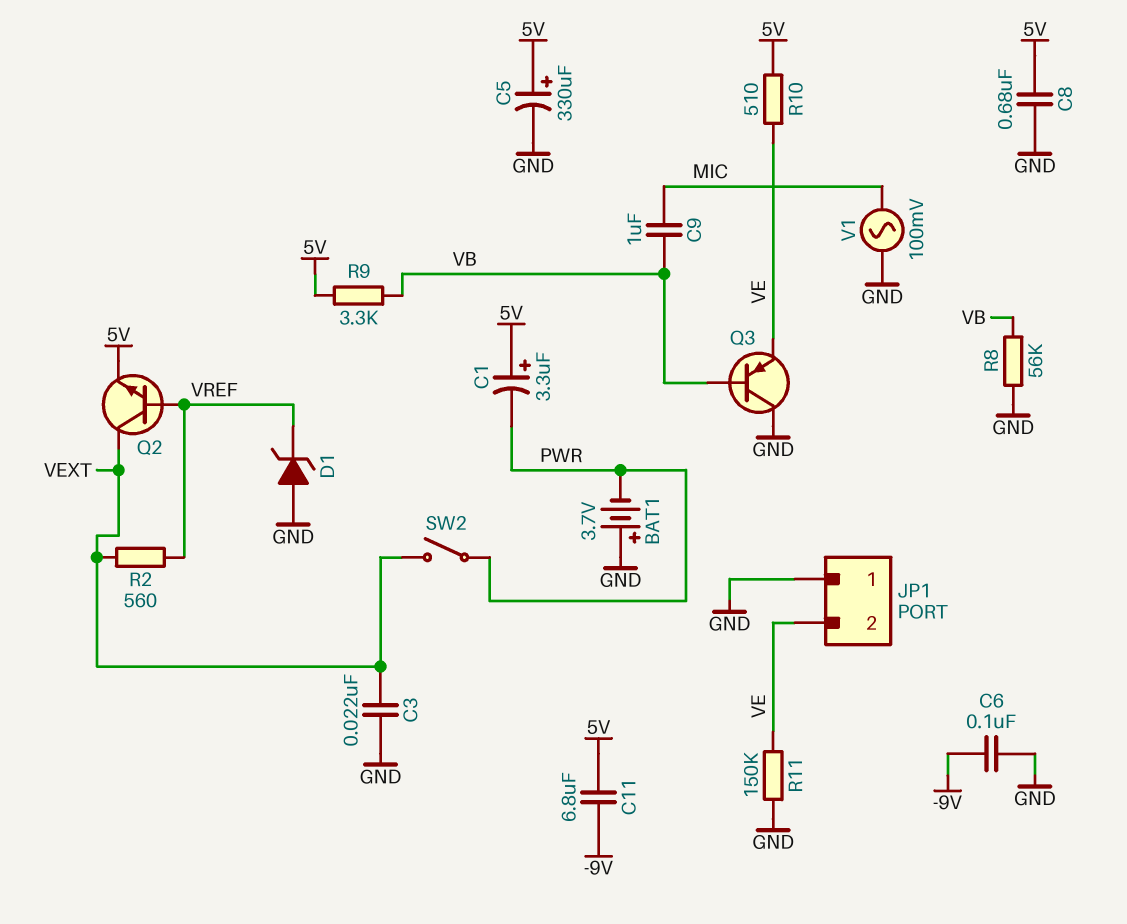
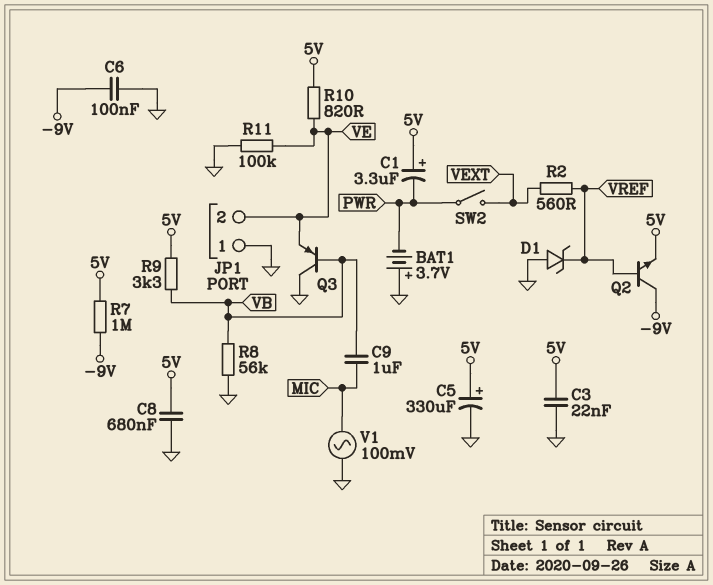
C3: 22nF (GND, VEXT) -> 22nF (5V, GND)
C11: 6.8uF (-9V, 5V) -> none
Q2: NPN (B VREF, C VEXT, E 5V) -> NPN (B VREF, C -9V, E 5V)
R7: none -> 1M (-9V, 5V)
R10: 510 (5V, VE) -> 820 (5V, VE)
R11: 150k (GND, VE) -> 100k (GND, VE)

